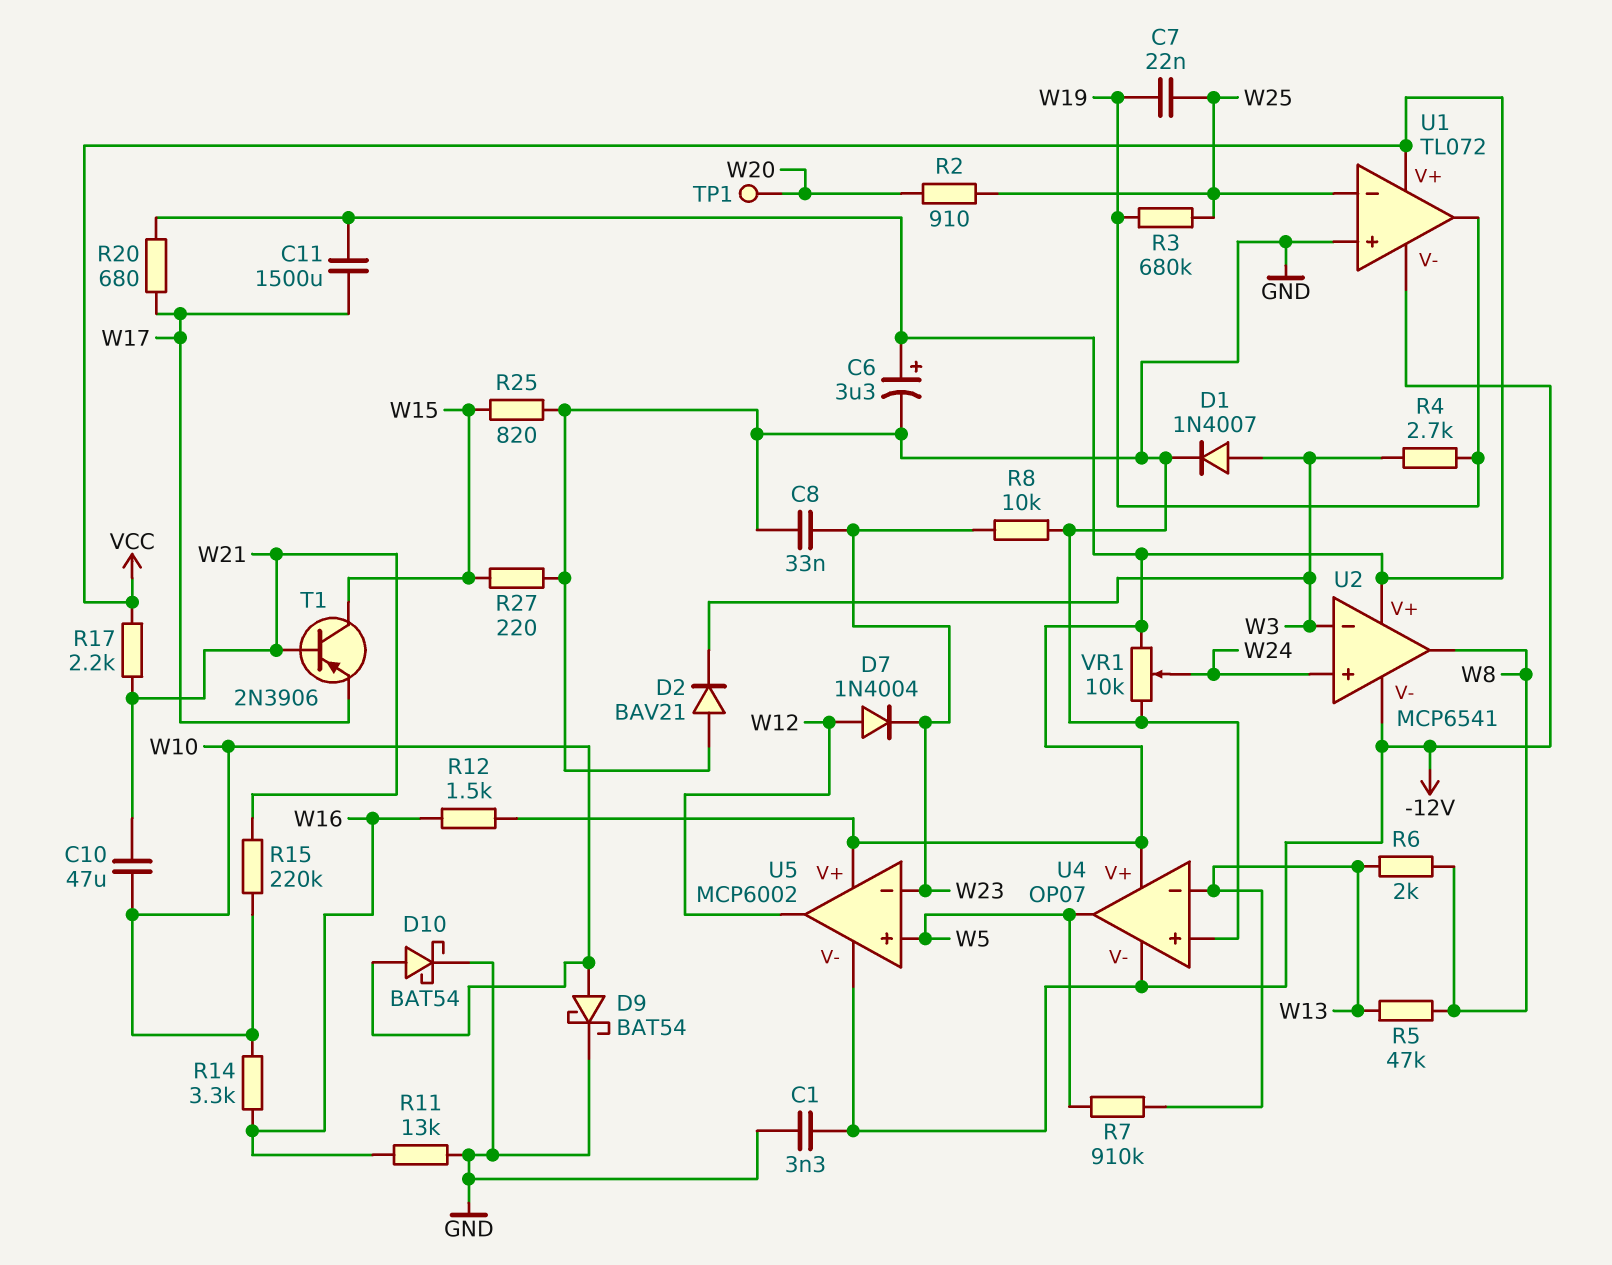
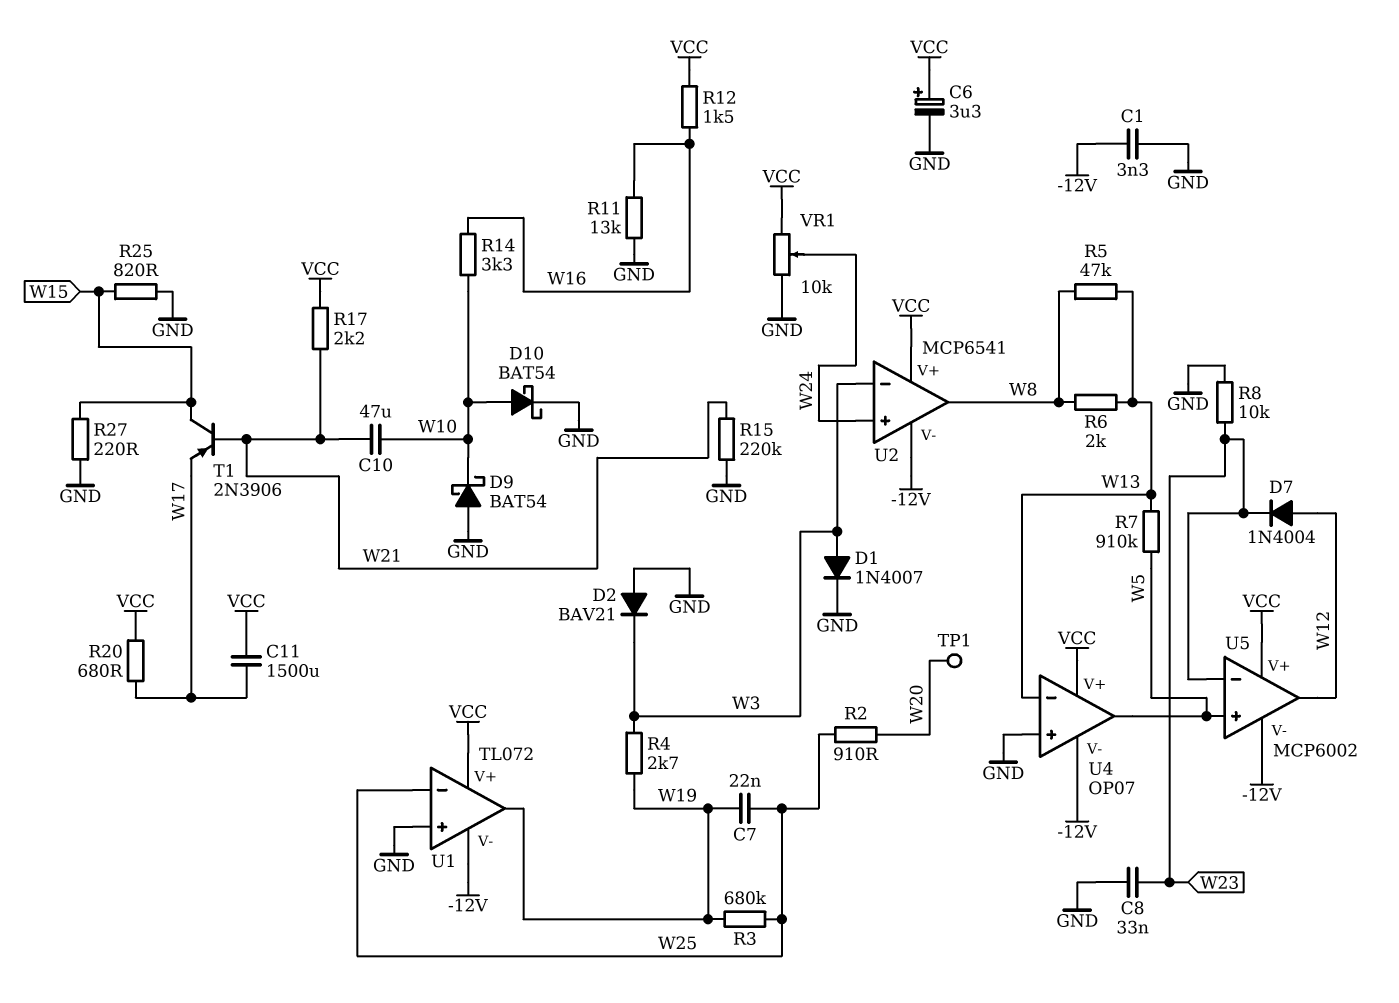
D9: schottky BAT54 (A W10, K GND) -> schottky BAT54 (A GND, K W10)
R15: 220k (W10, W21) -> 220k (GND, W21)

